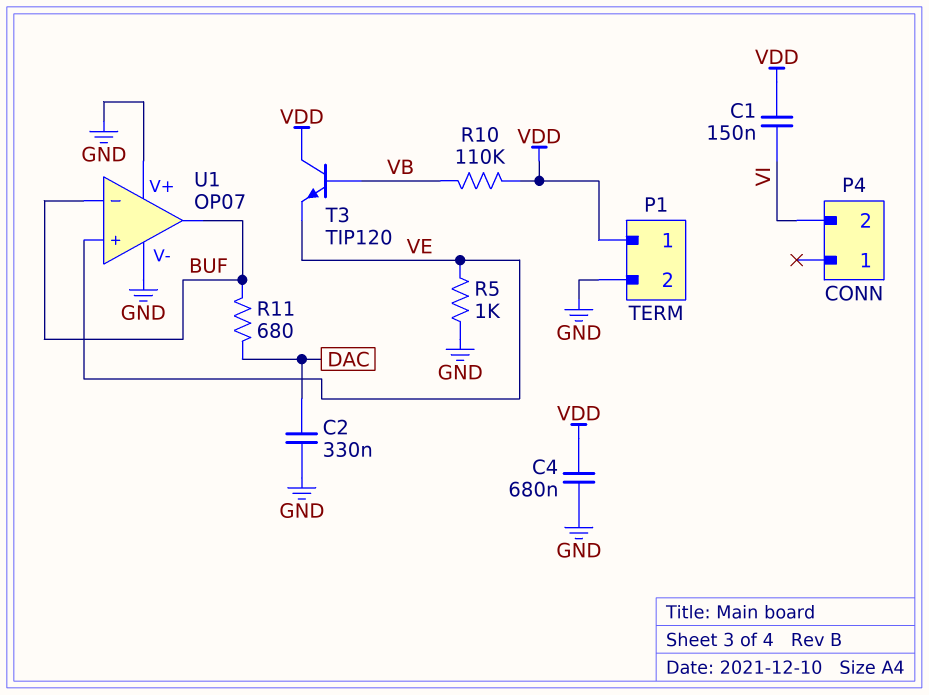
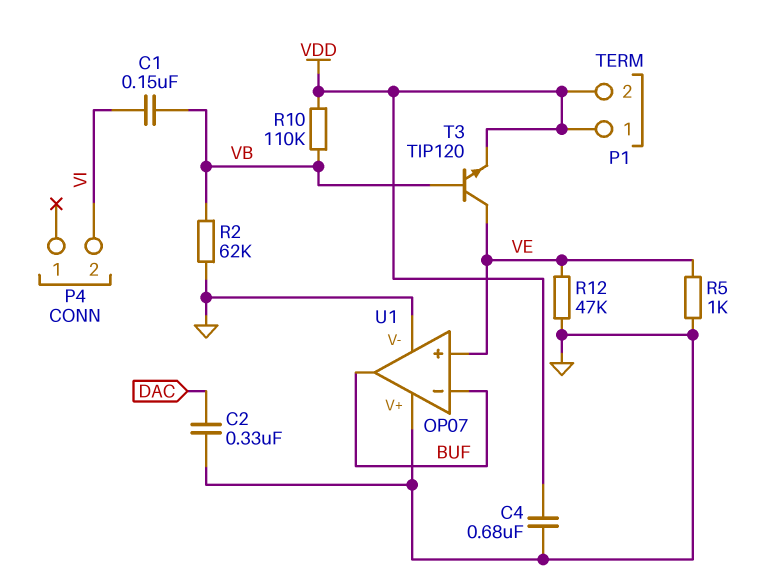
C1: 150nF (VDD, VI) -> 150nF (VB, VI)
P1 pin 2: GND -> VDD
R2: none -> 62k (GND, VB)
R11: 680 (BUF, DAC) -> none
R12: none -> 47k (GND, VE)
T3: NPN TIP120 (B VB, C VDD, E VE) -> NPN TIP120 (B VB, C VE, E VDD)

